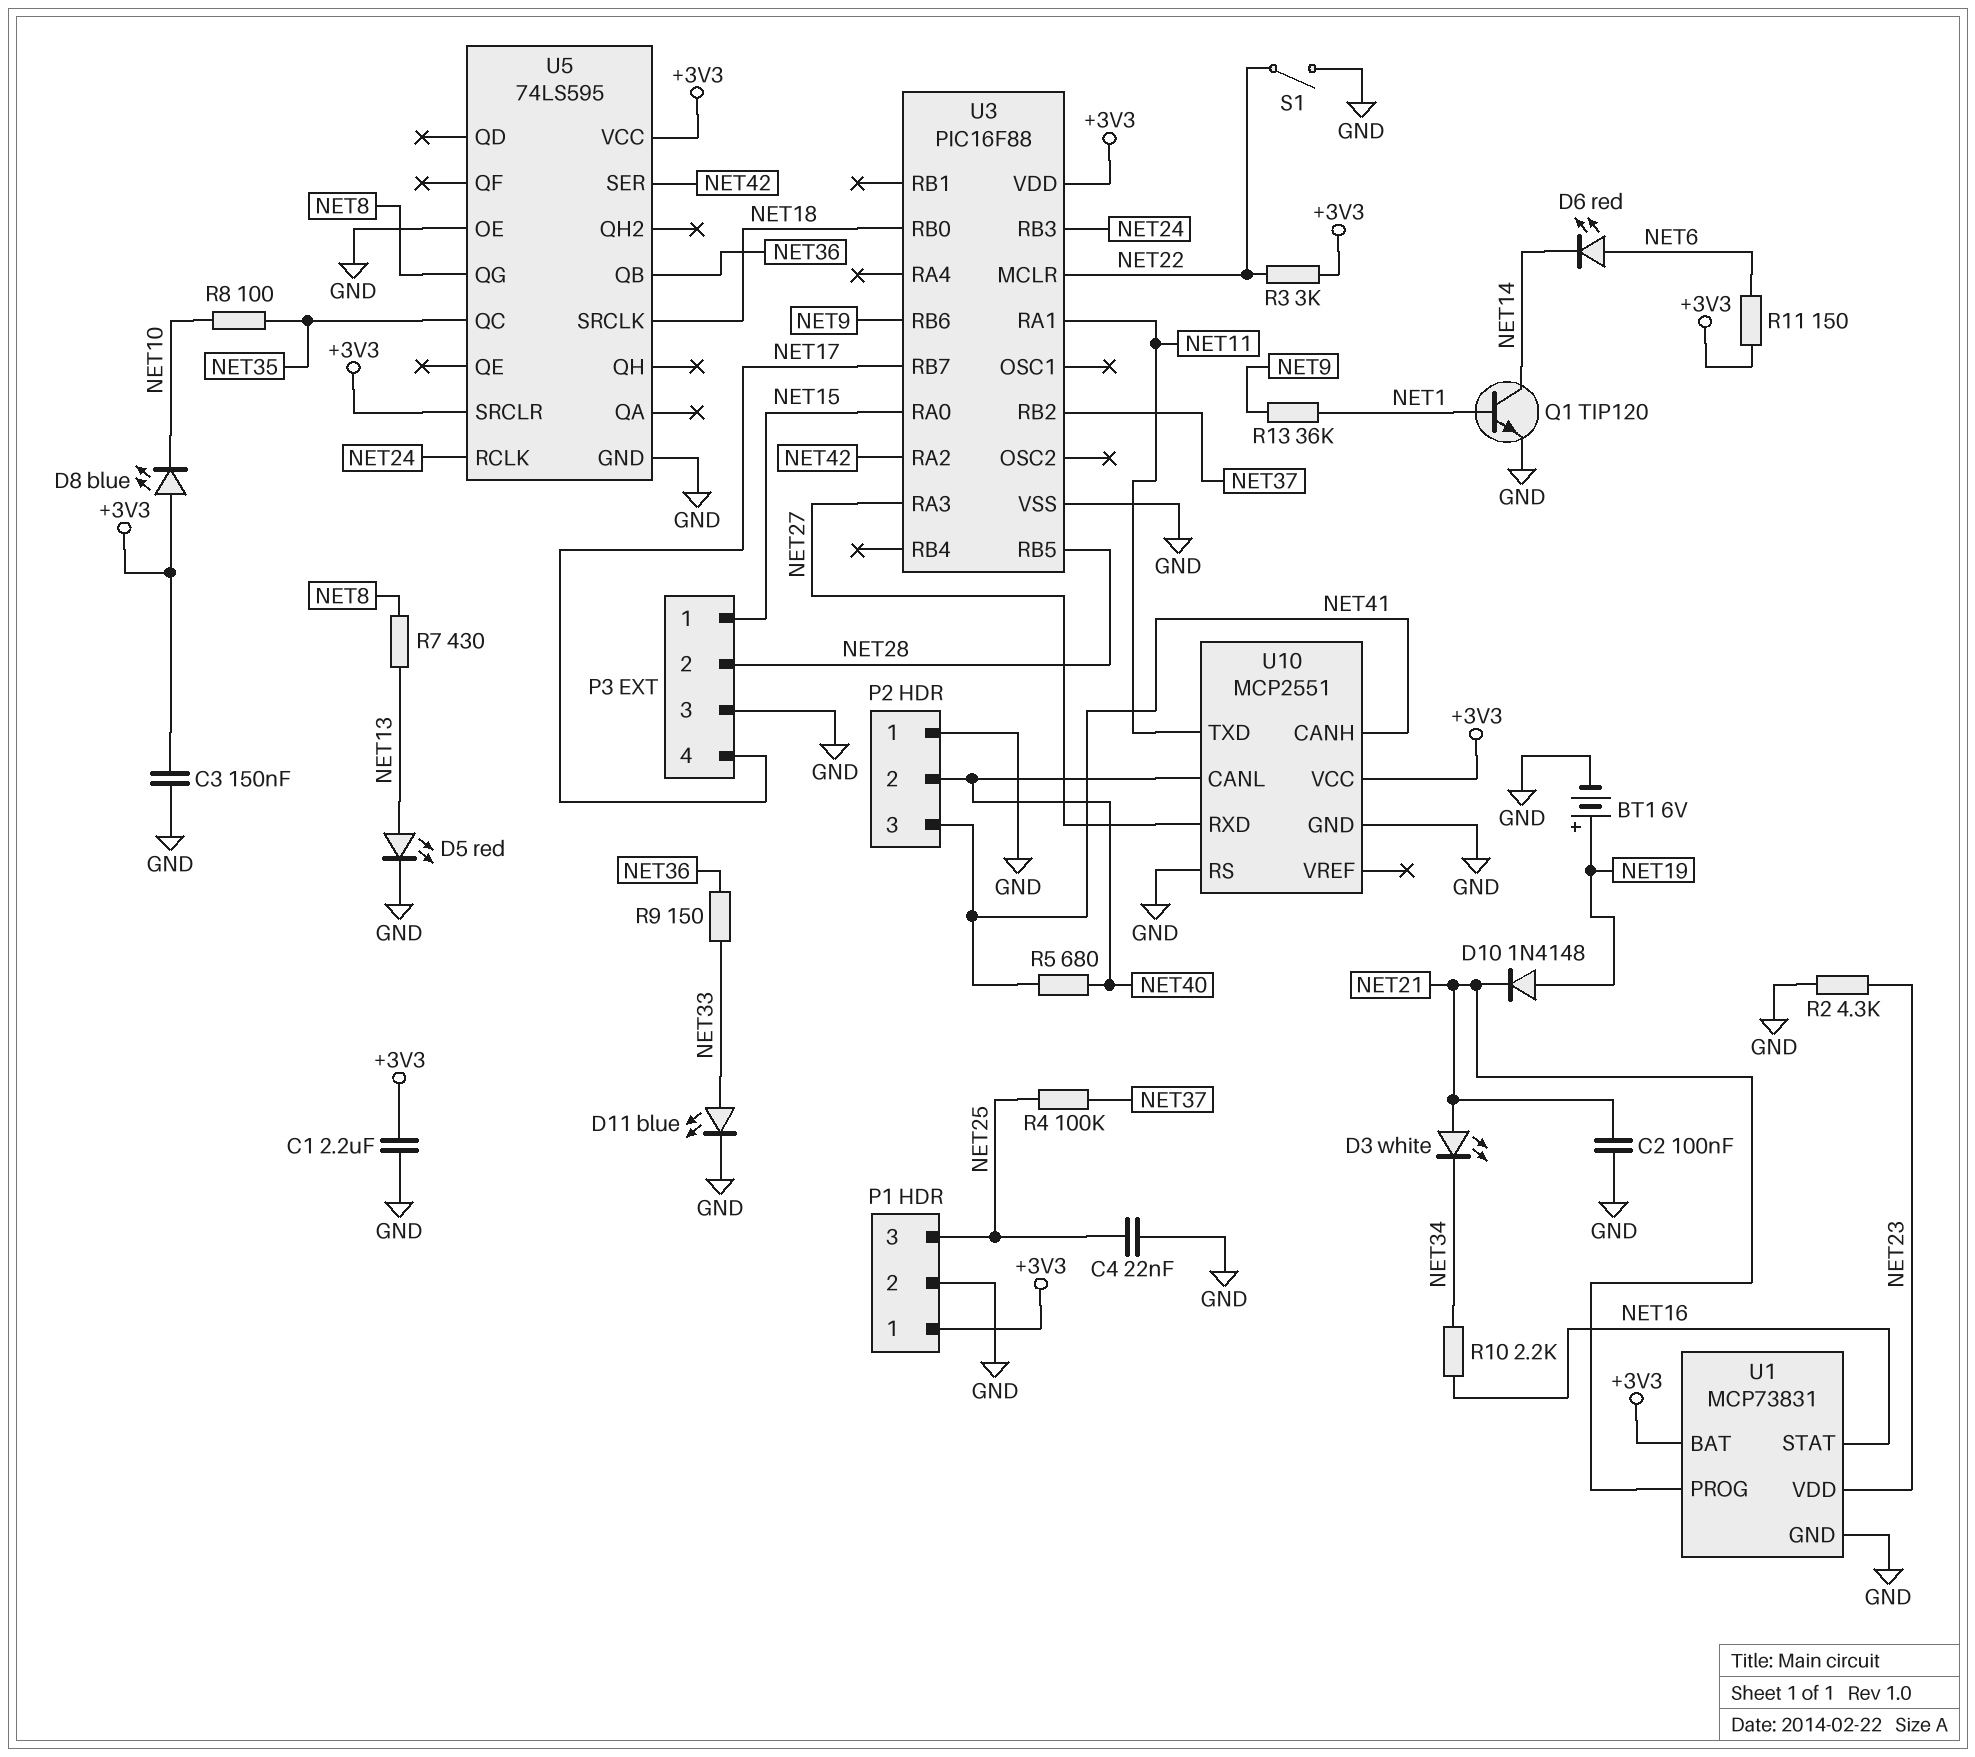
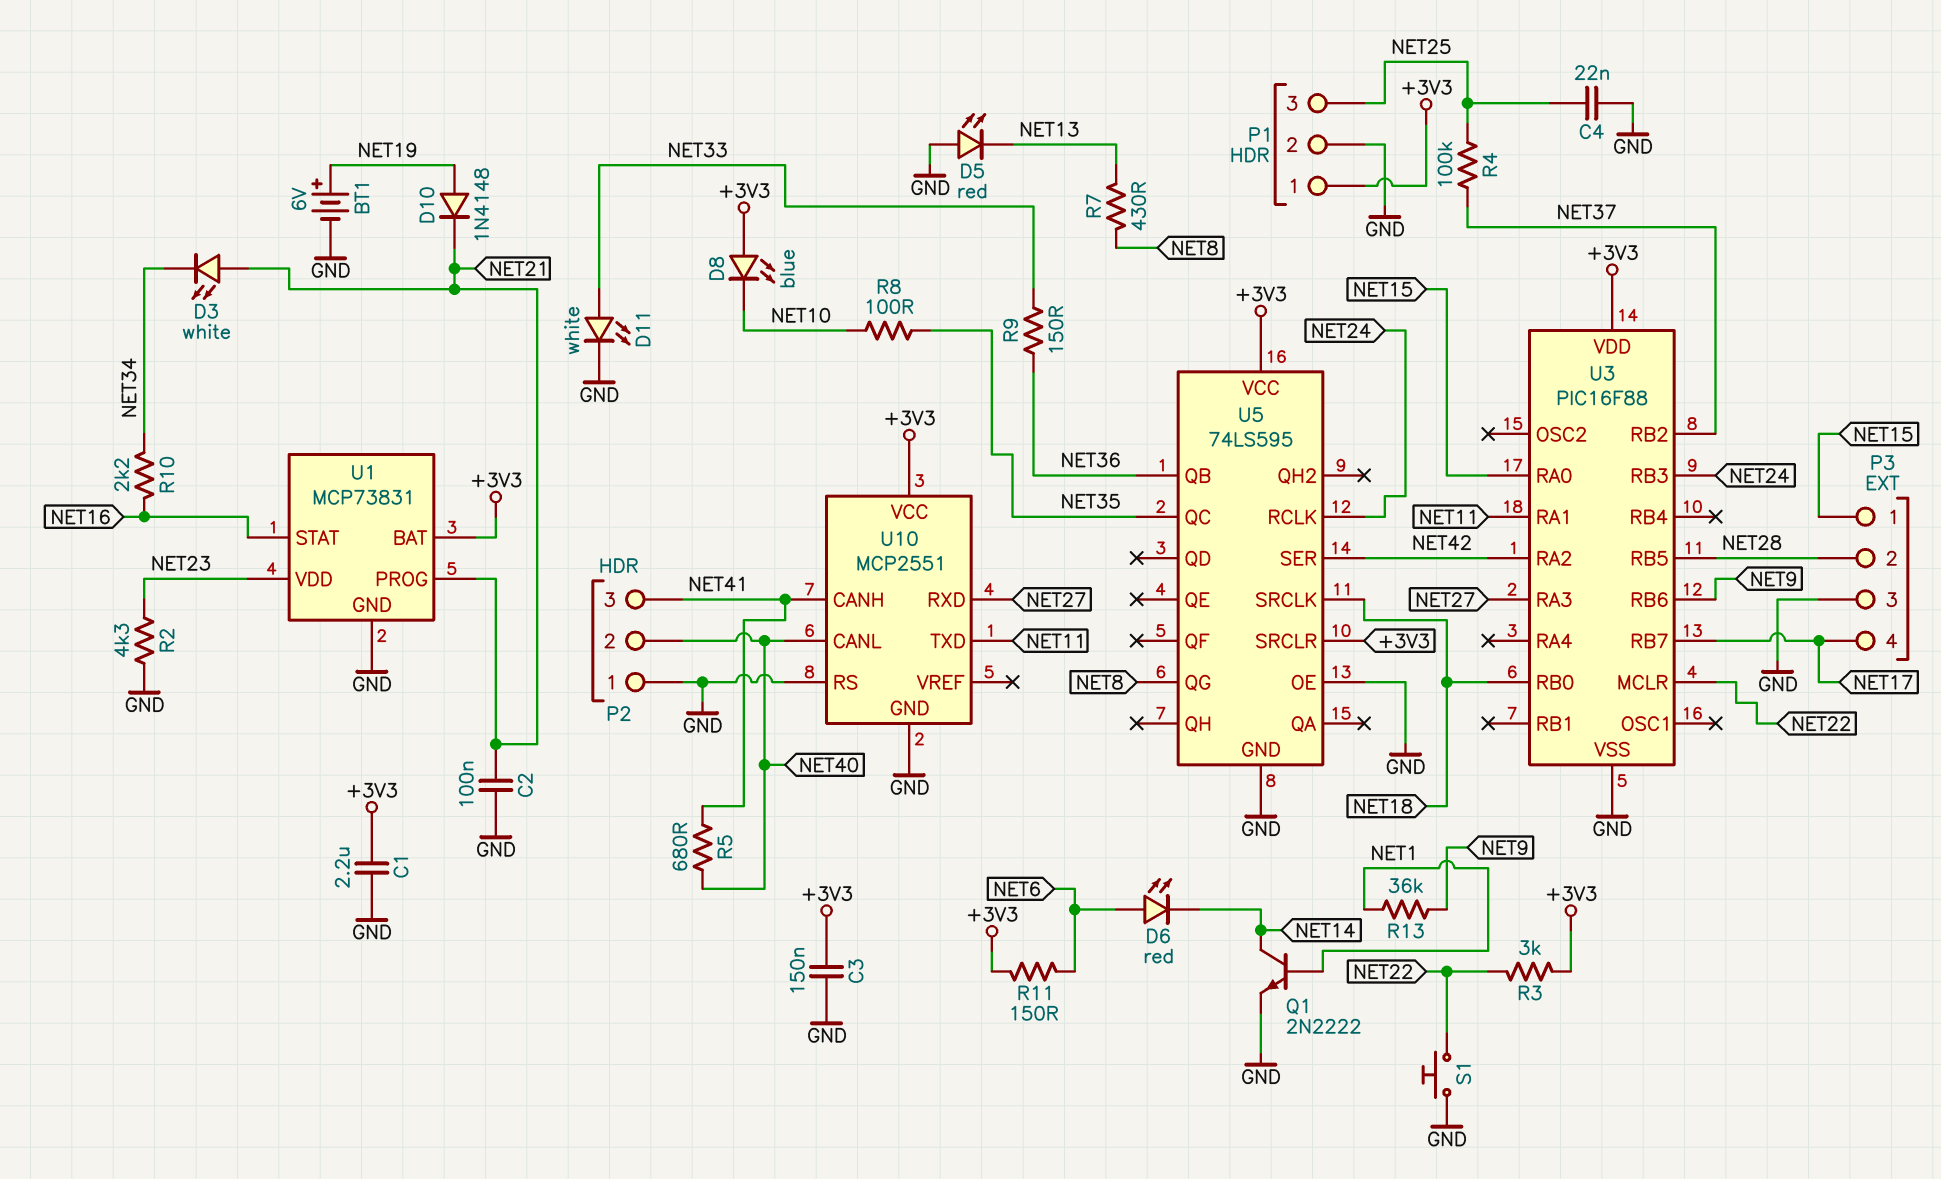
D5: LED red (A NET13, K GND) -> LED red (A GND, K NET13)
D11: LED blue (A NET33, K GND) -> LED white (A NET33, K GND)
Q1: NPN TIP120 (B NET1, C NET14, E GND) -> NPN 2N2222 (B NET1, C NET14, E GND)
S1: switch (GND, NET22) -> button (GND, NET22)

